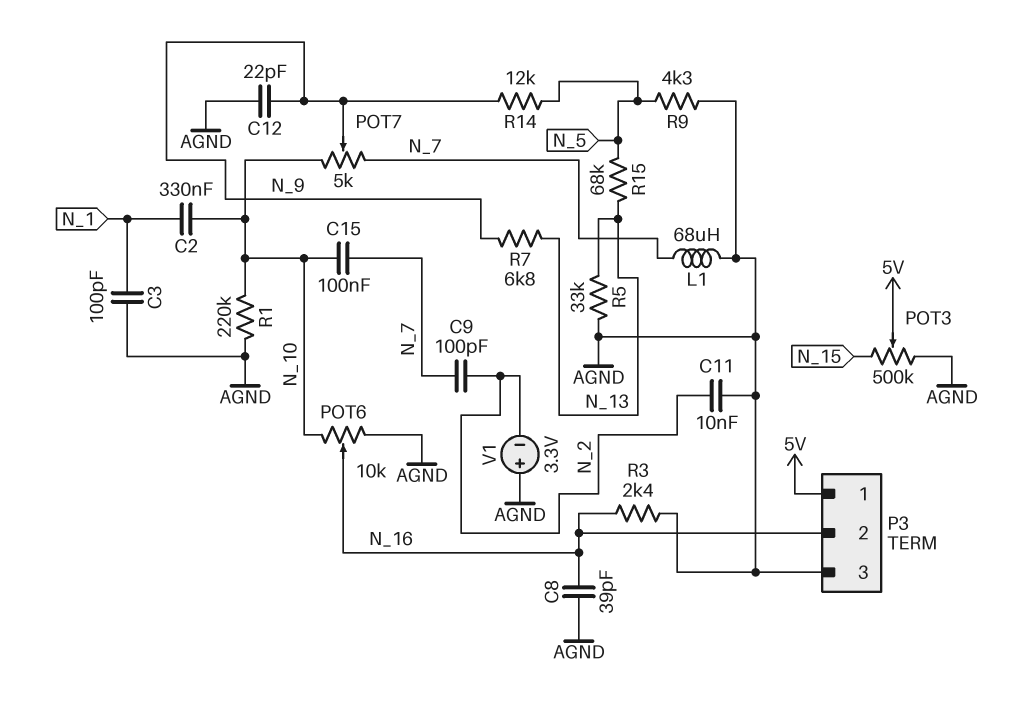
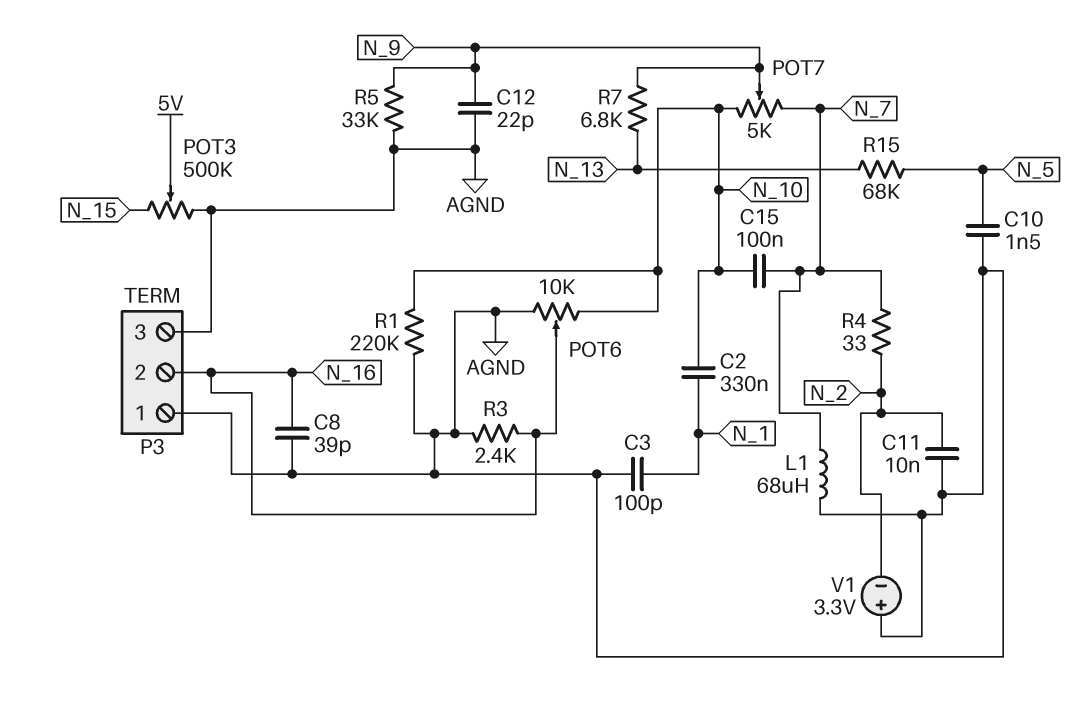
C9: 100pF (N_2, N_7) -> none
C10: none -> 1.5nF (AGND, N_5)
P3 pin 1: 5V -> AGND
R4: none -> 33 (N_2, N_7)
R5: 33k (AGND, N_13) -> 33k (AGND, N_9)
R9: 4.3k (AGND, N_5) -> none
R14: 12k (N_5, N_9) -> none

